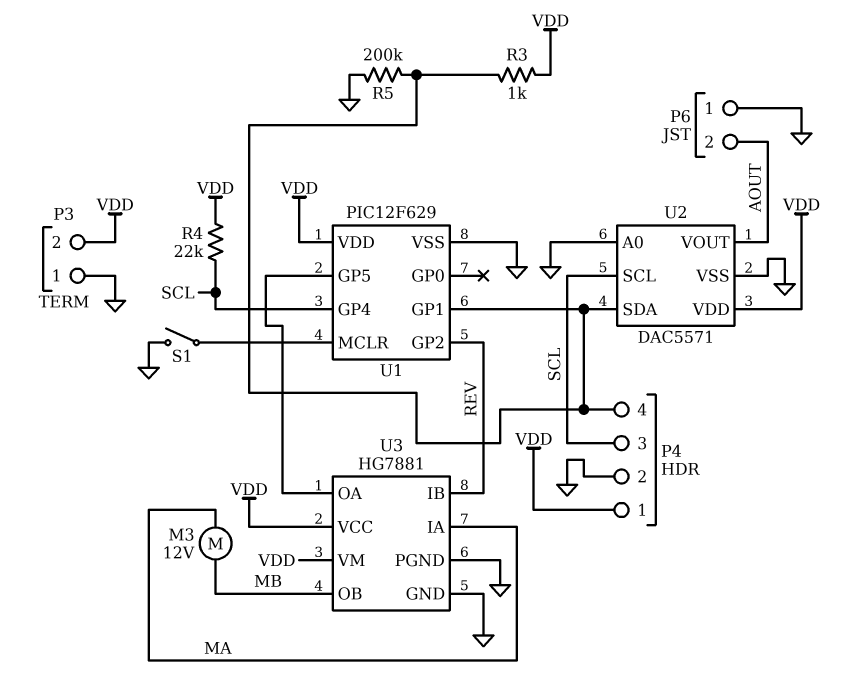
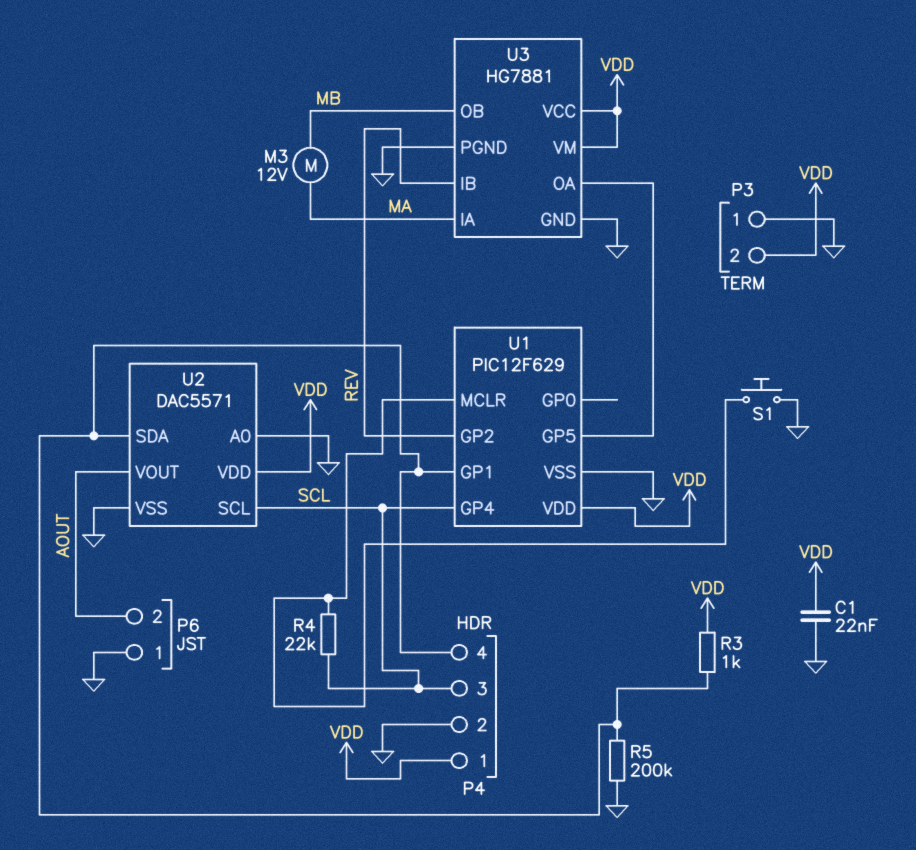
C1: none -> 22nF (GND, VDD)
R4: 22k (SCL, VDD) -> 22k (SCL, U1/MCLR)
S1: switch (GND, U1/MCLR) -> button (GND, U1/MCLR)

